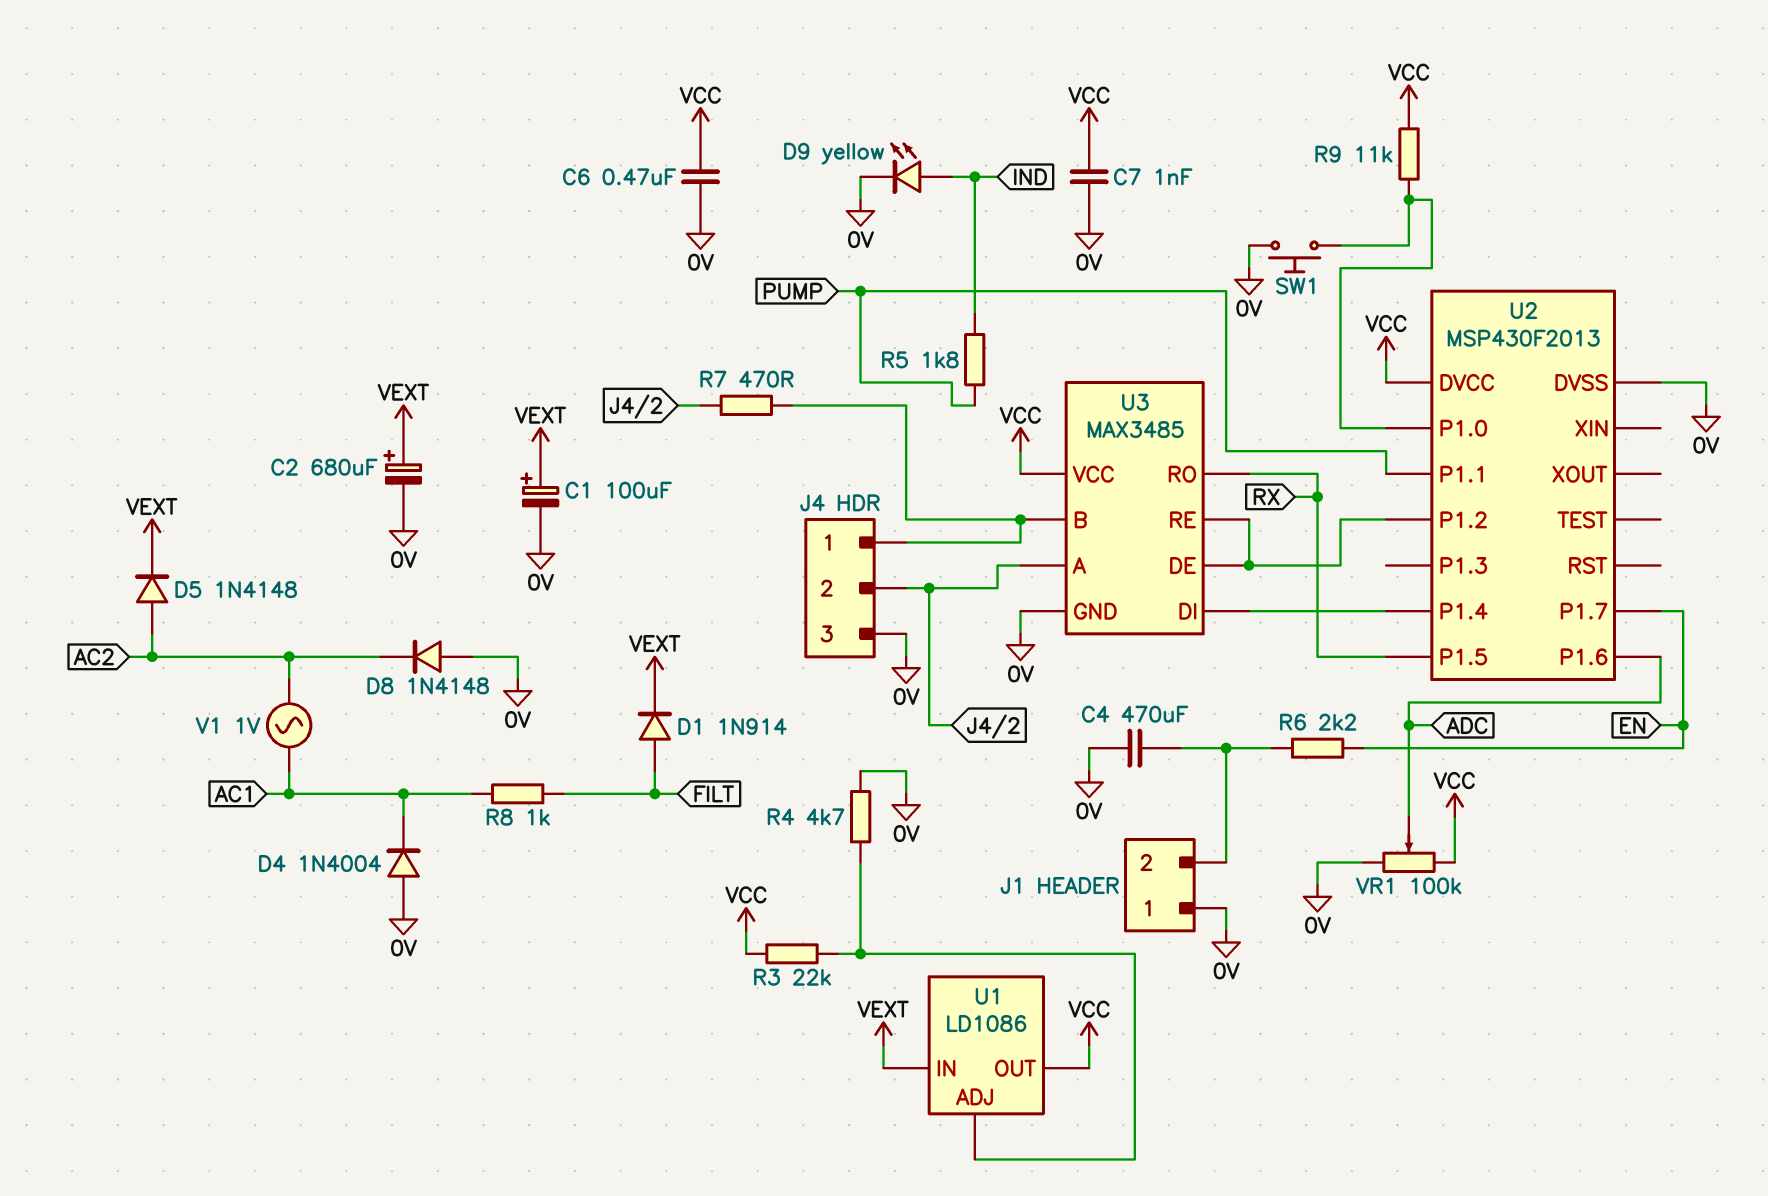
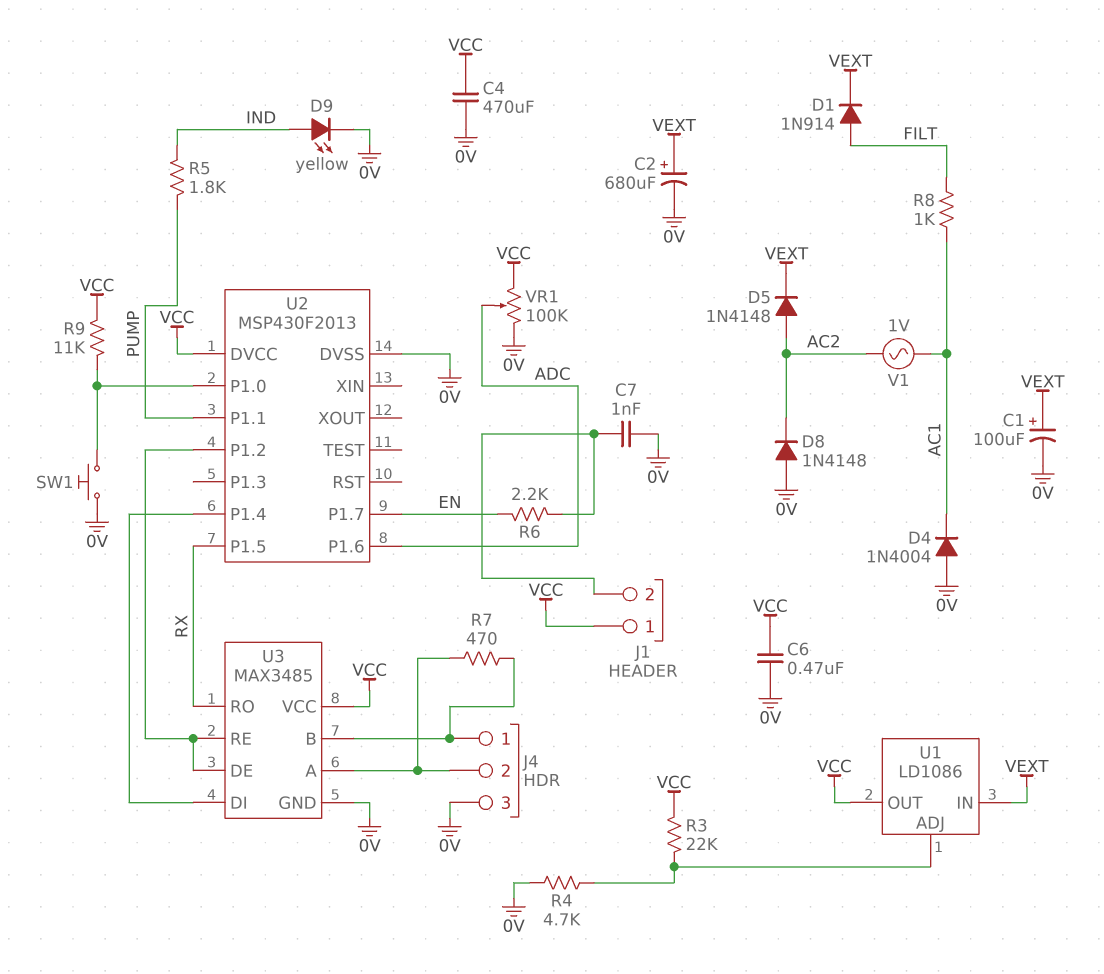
C4: 470uF (0V, J1/2) -> 470uF (0V, VCC)
C7: 1nF (0V, VCC) -> 1nF (0V, J1/2)
J1 pin 1: 0V -> VCC

